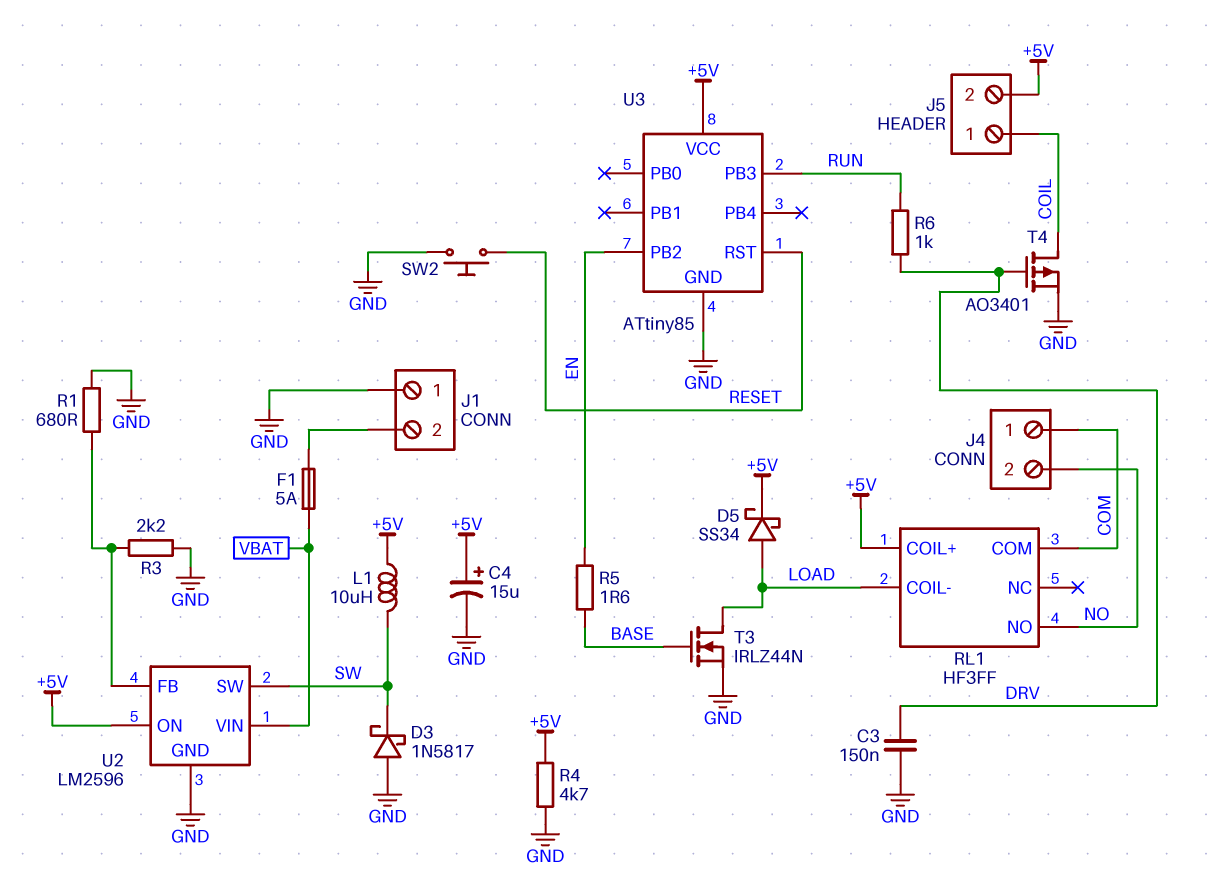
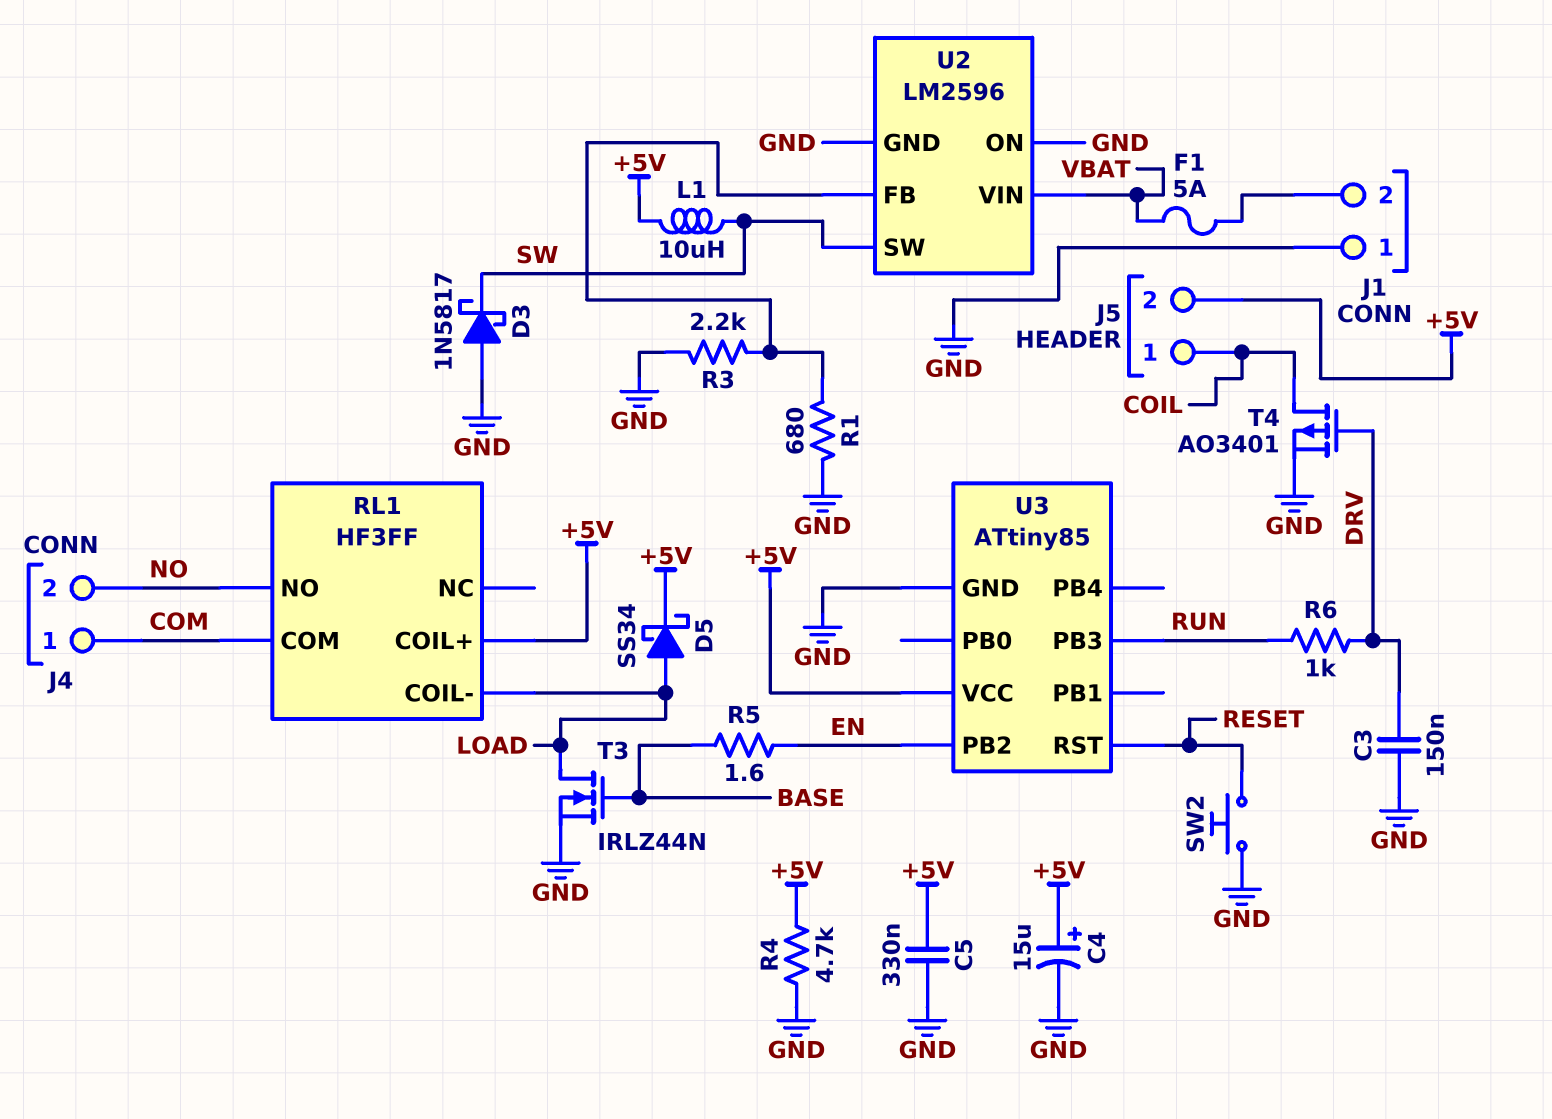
C5: none -> 330nF (+5V, GND)
U2 pin ON: +5V -> GND

